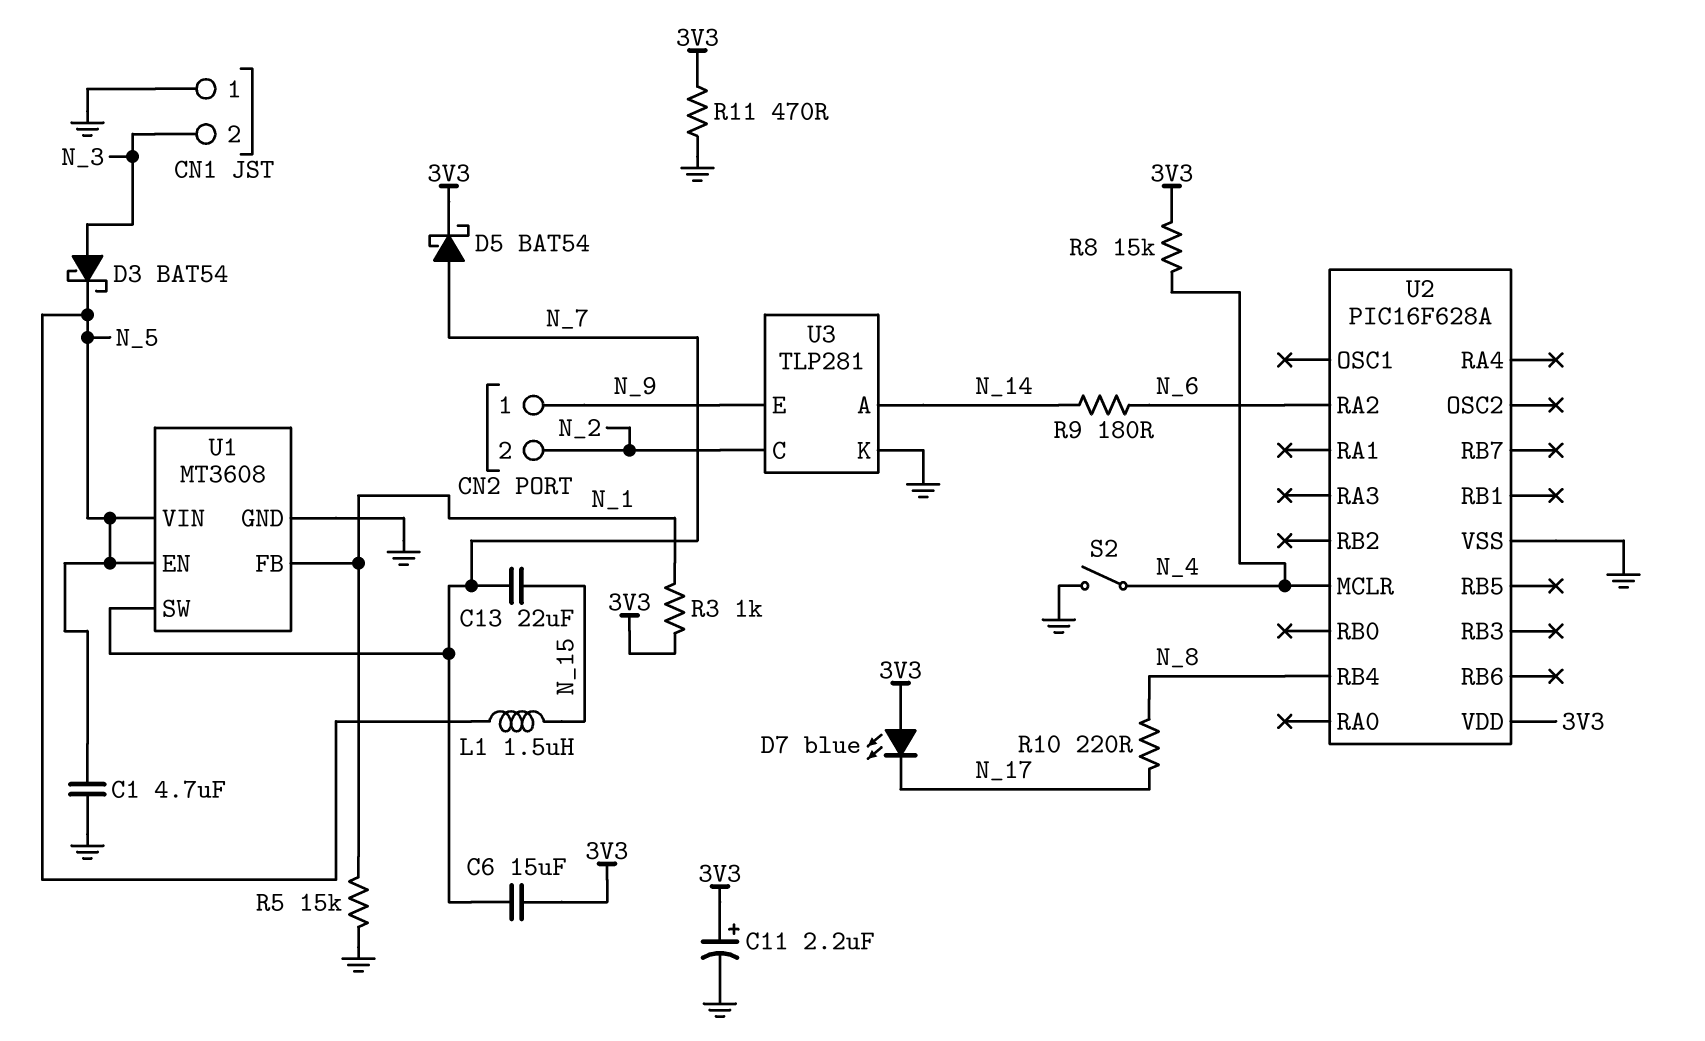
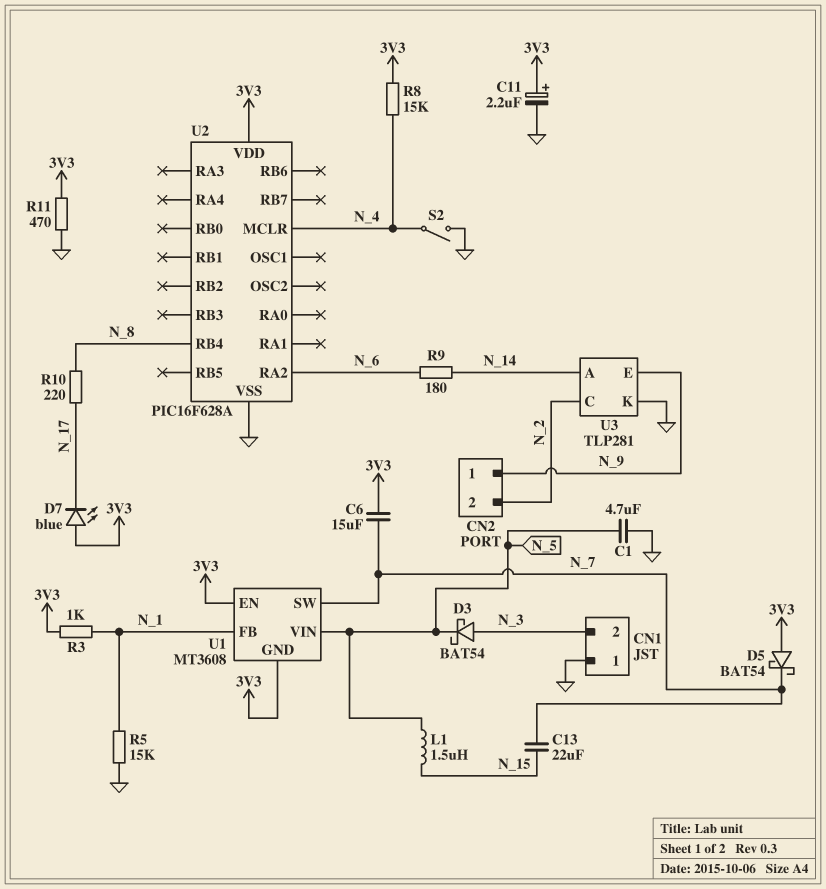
D5: schottky BAT54 (A N_7, K 3V3) -> schottky BAT54 (A 3V3, K N_7)
U1 pin EN: N_5 -> 3V3
U1 pin GND: GND -> 3V3

